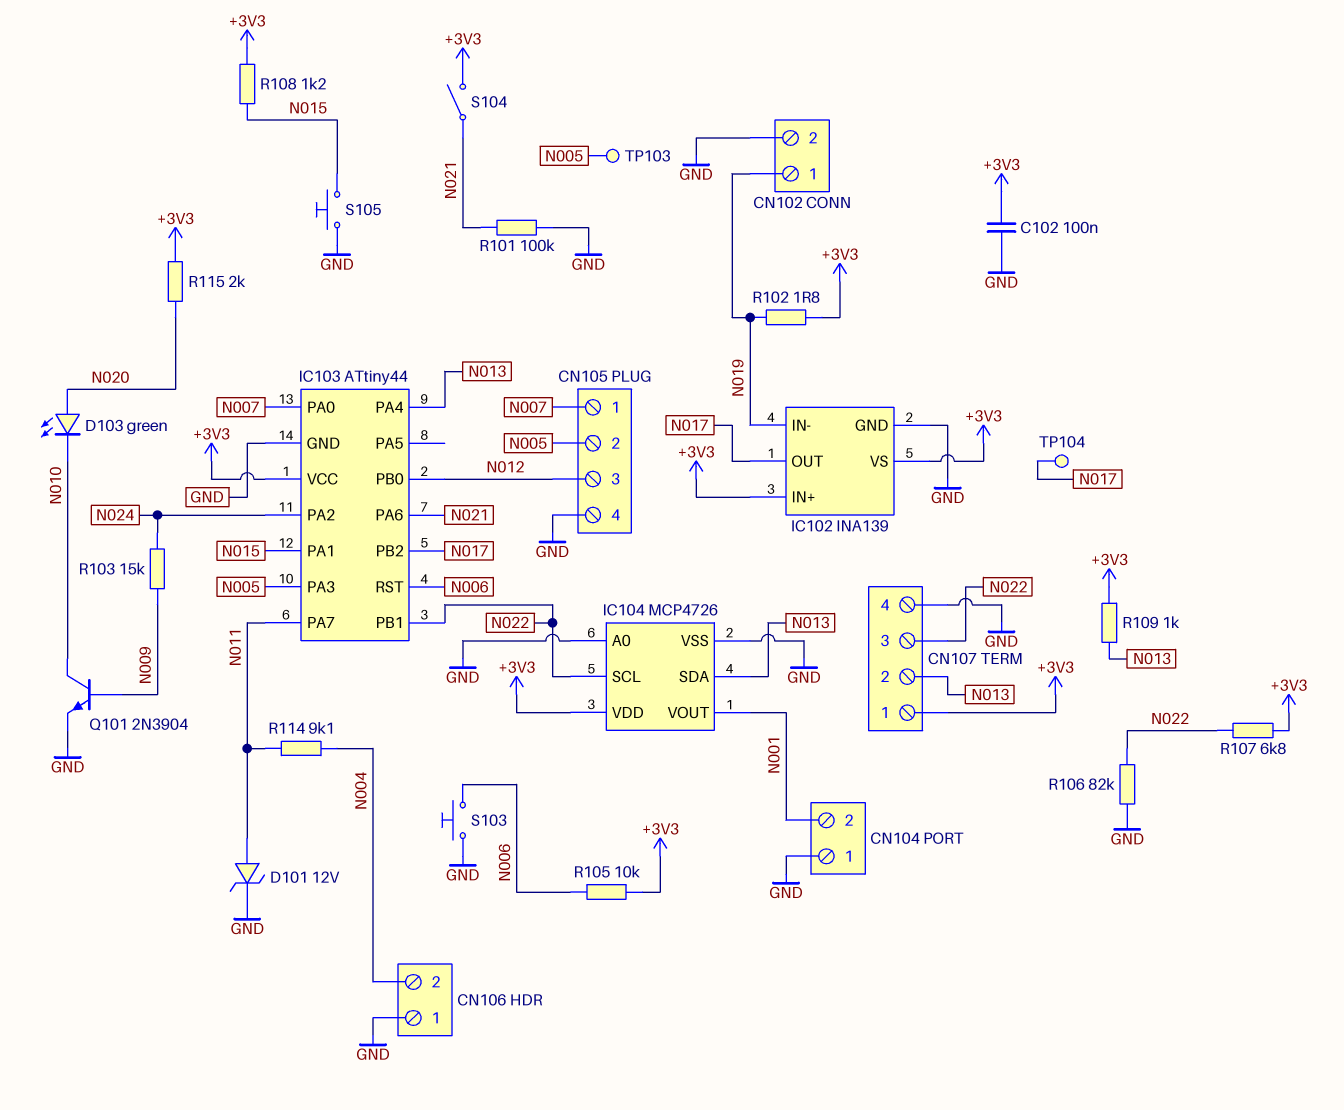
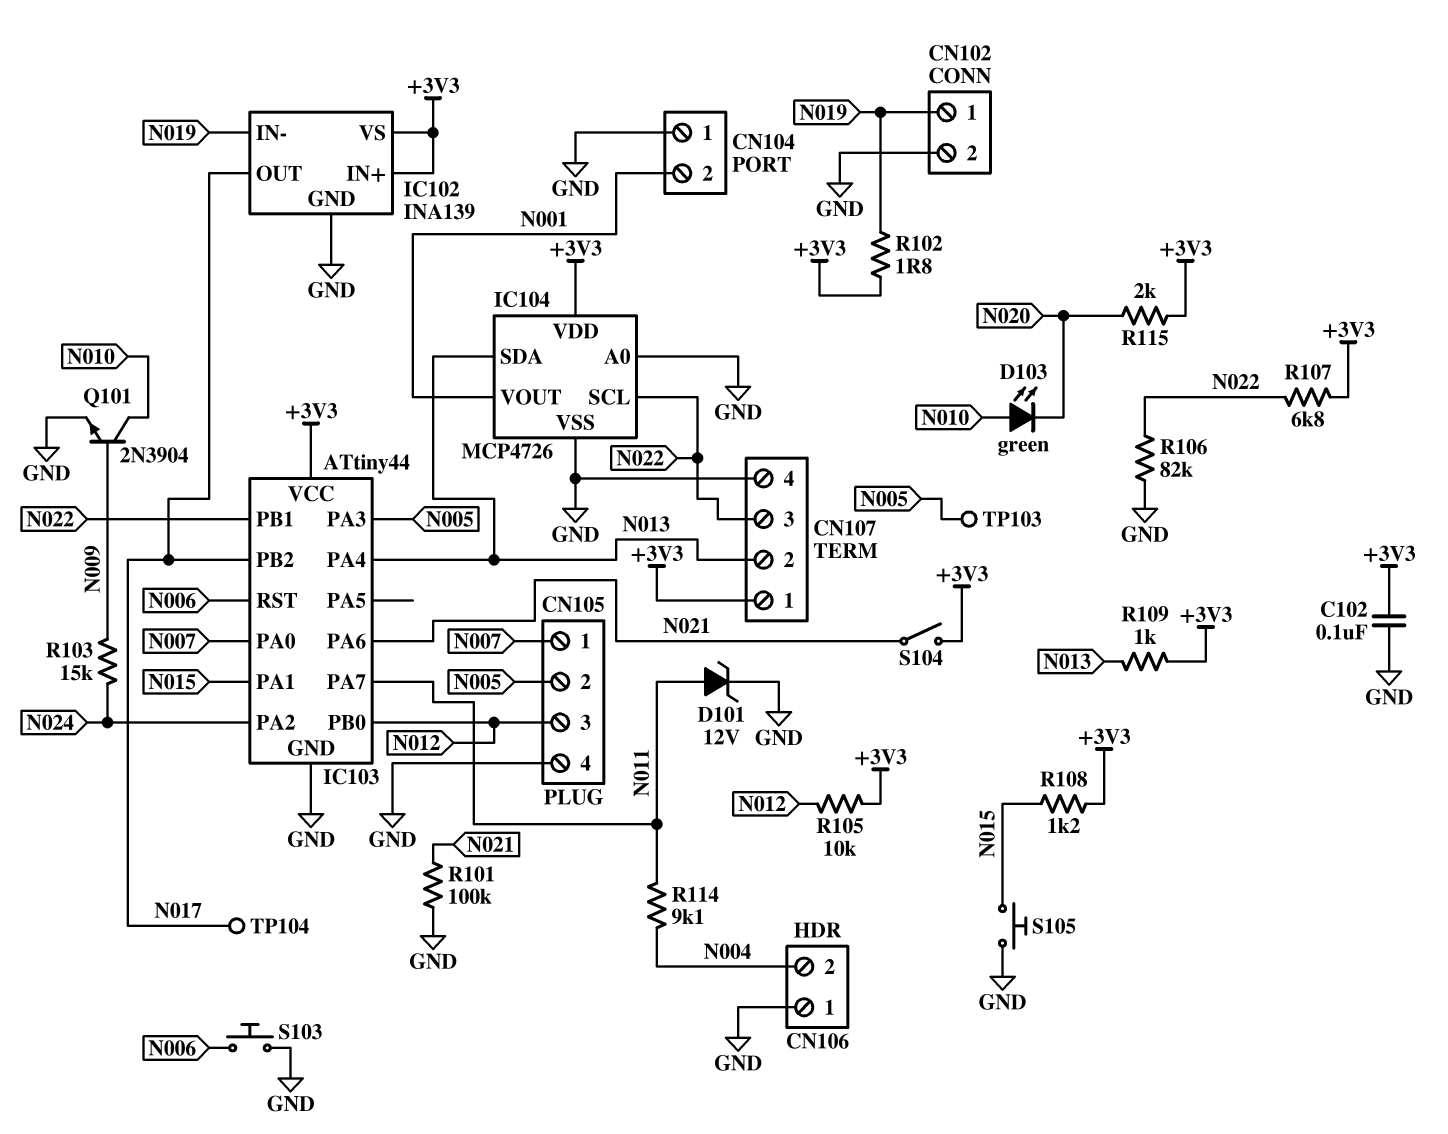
D103: LED green (A N020, K N010) -> LED green (A N010, K N020)
R105: 10k (+3V3, N006) -> 10k (+3V3, N012)

